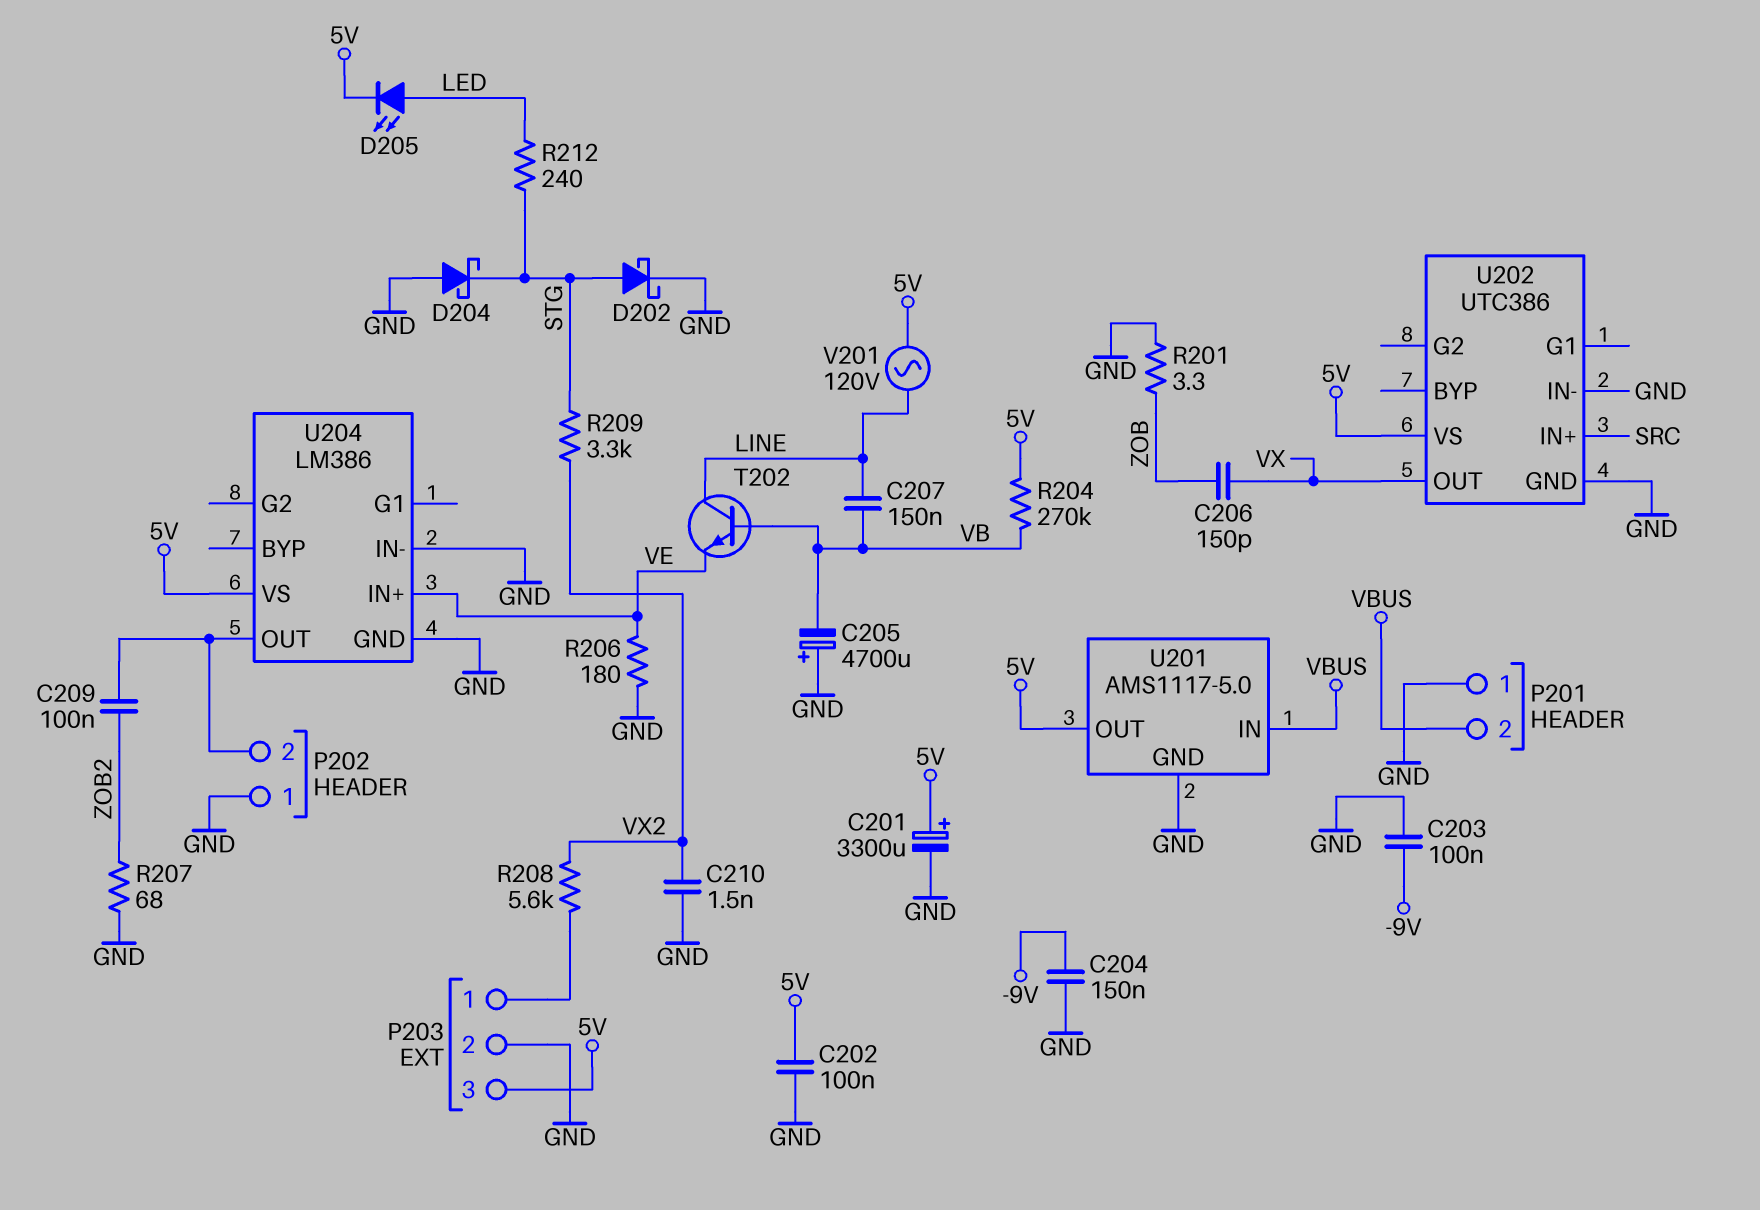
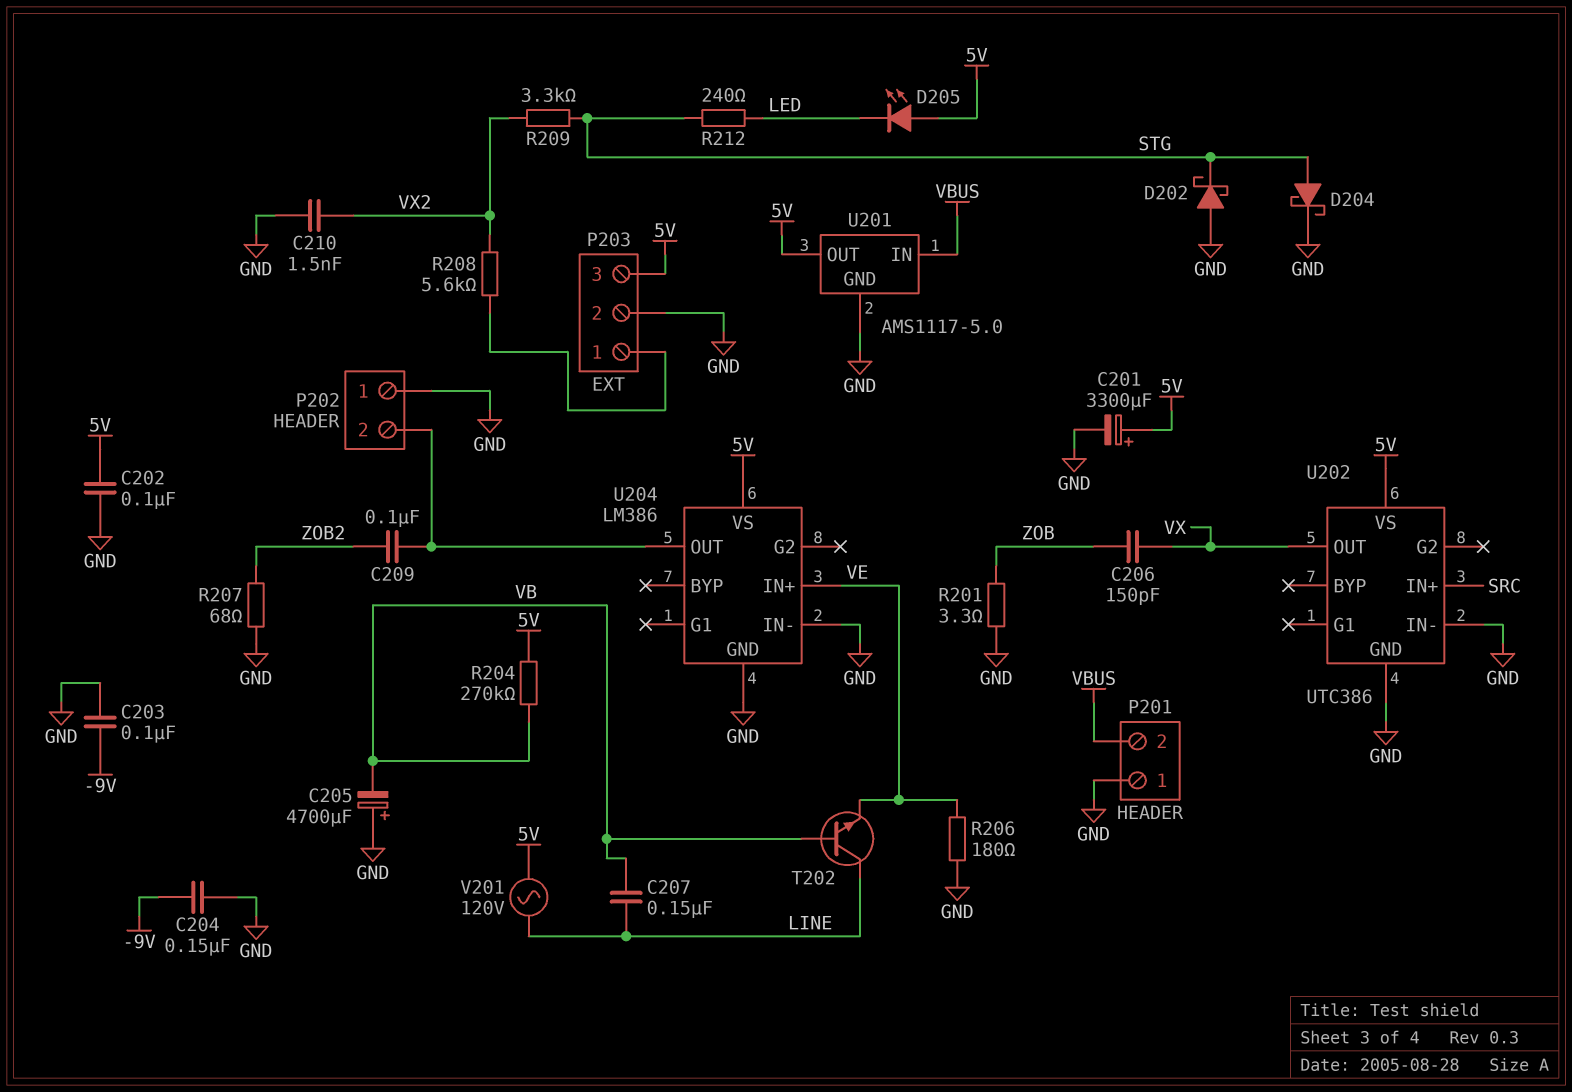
D202: schottky (A STG, K GND) -> schottky (A GND, K STG)
D204: schottky (A GND, K STG) -> schottky (A STG, K GND)
D205: LED (A LED, K 5V) -> LED (A 5V, K LED)

